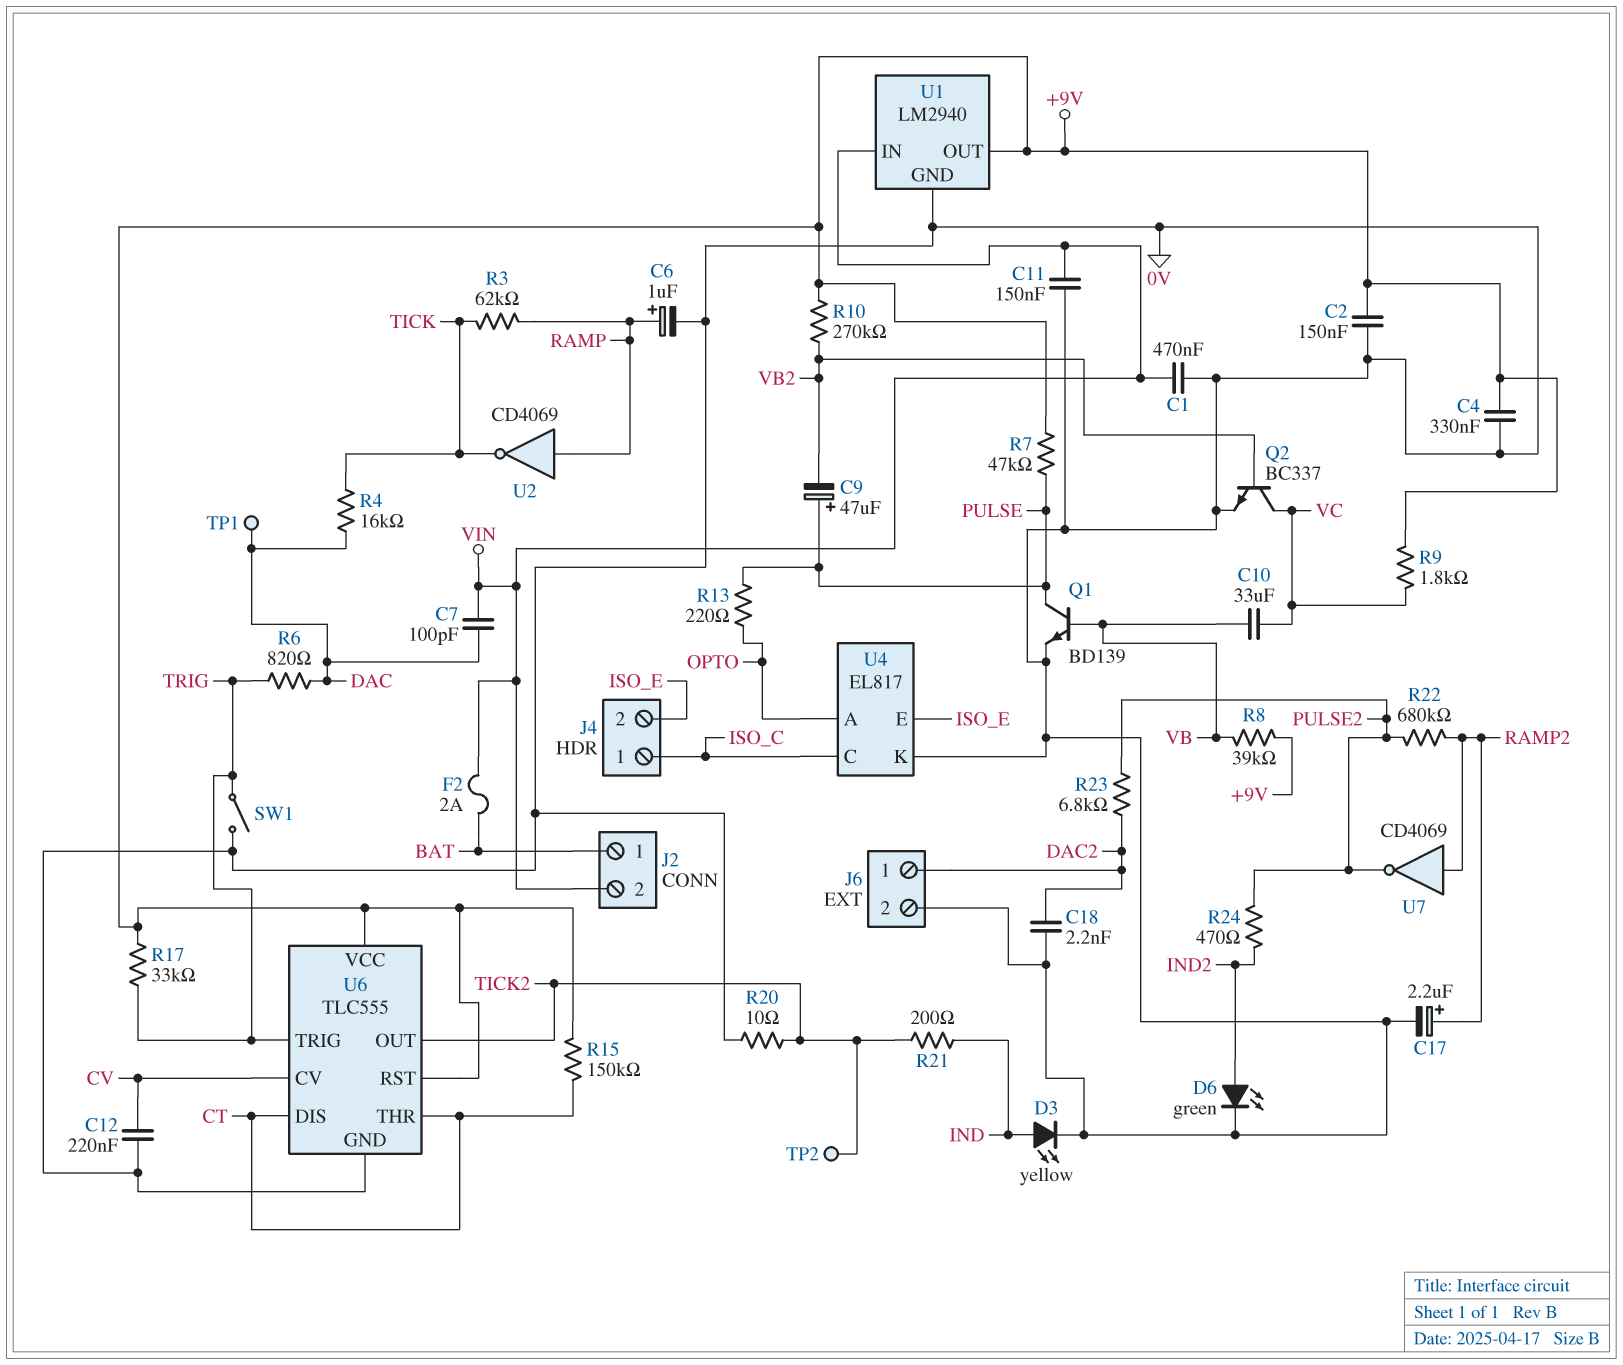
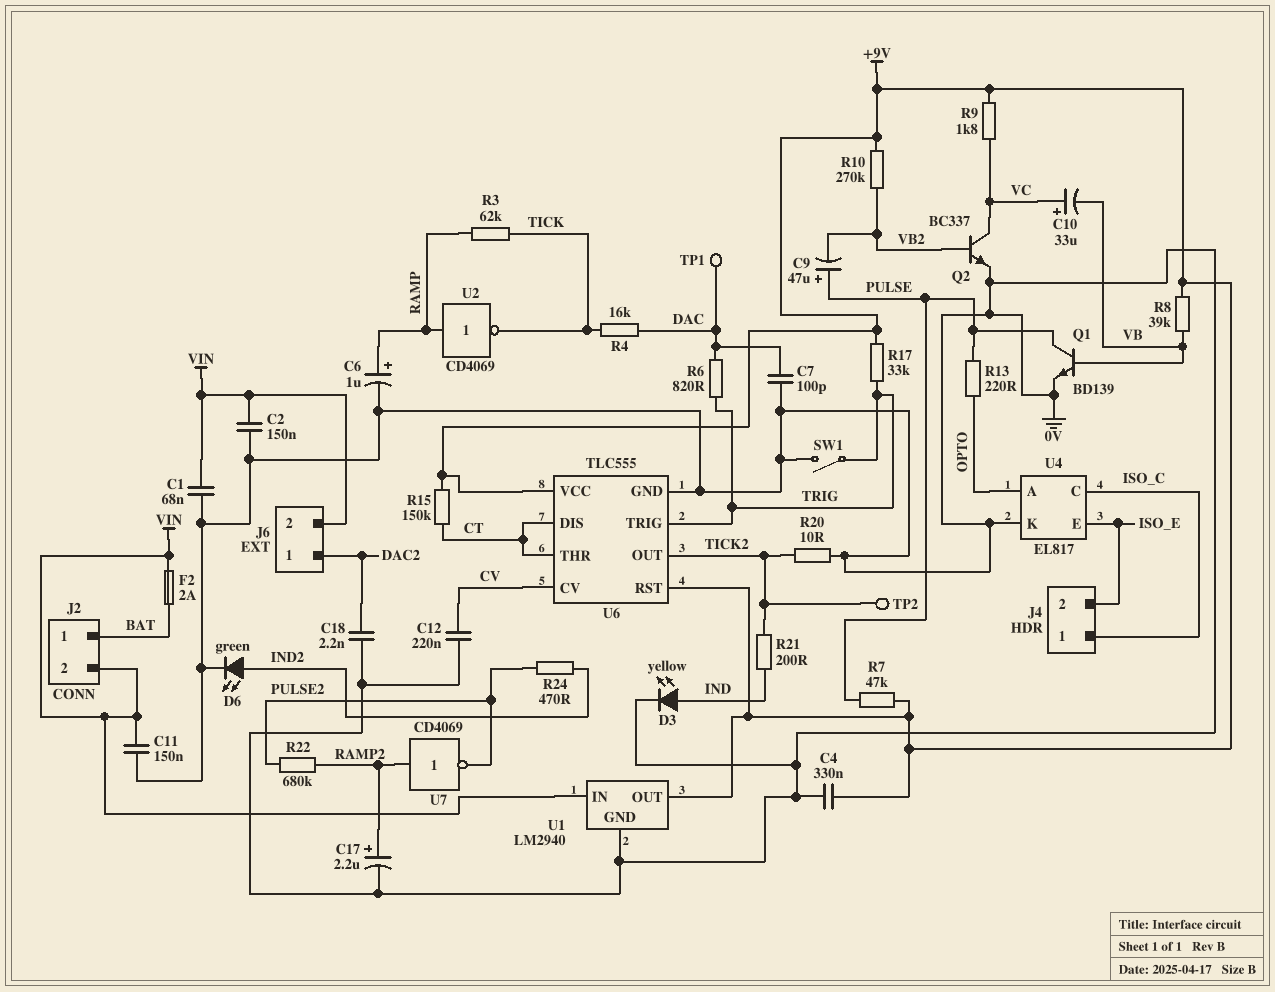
C1: 470nF (0V, VIN) -> 68nF (0V, VIN)
C2: 150nF (+9V, 0V) -> 150nF (0V, VIN)
C7: 100pF (DAC, VIN) -> 100pF (0V, DAC)
C10: 33uF (VB, VC) -> 33uF (plus VC, minus VB)
J6 pin 2: 0V -> VIN
R23: 6.8k (DAC2, PULSE2) -> none

